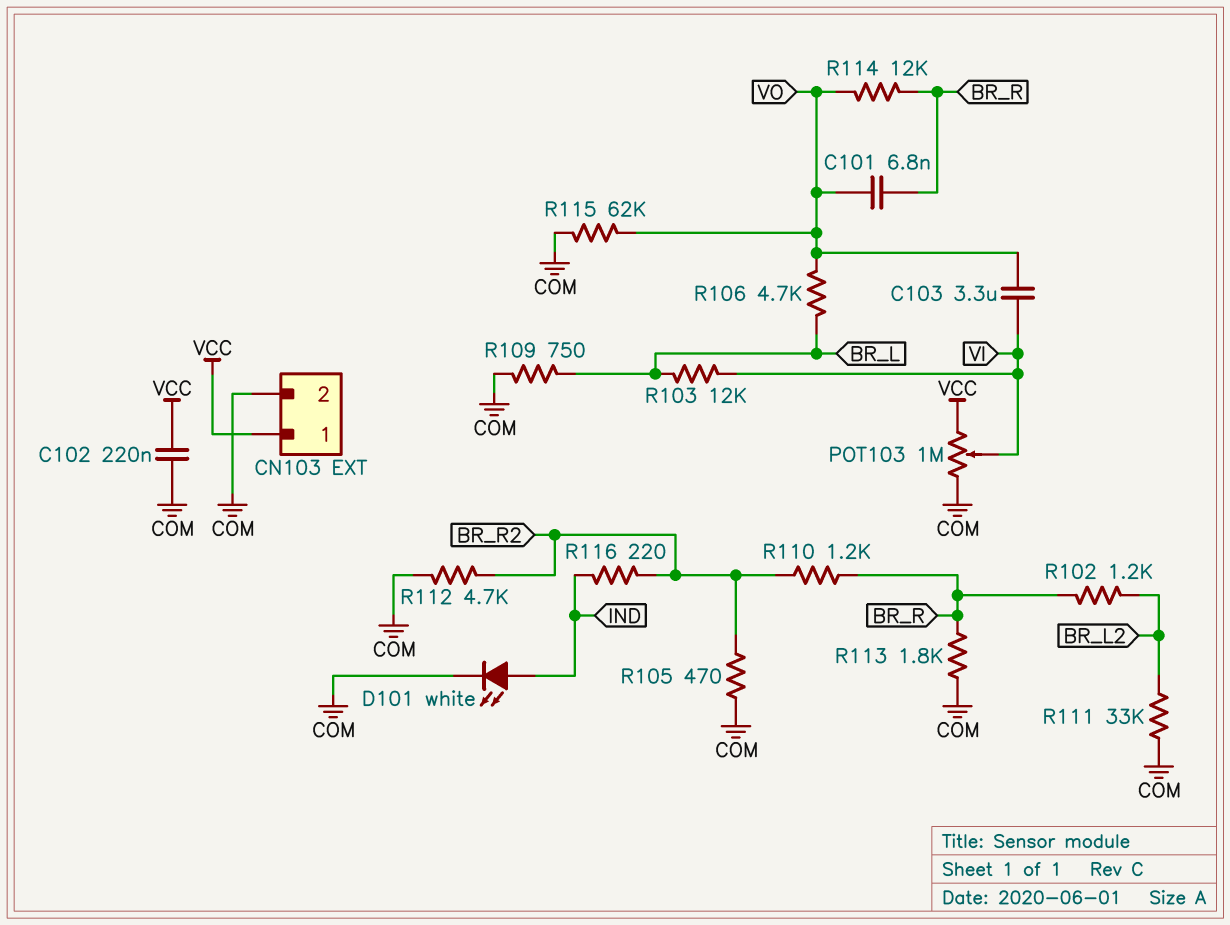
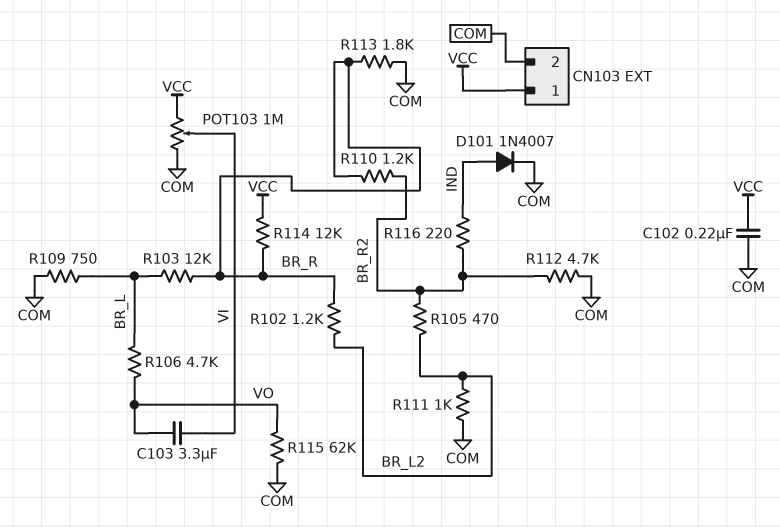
C101: 6.8nF (BR_R, VO) -> none
D101: LED white (A IND, K COM) -> diode 1N4007 (A IND, K COM)
R103: 12k (BR_L, VI) -> 12k (BR_L, BR_R)
R105: 470 (BR_R2, COM) -> 470 (BR_L2, BR_R2)
R111: 33k (BR_L2, COM) -> 1k (BR_L2, COM)
R114: 12k (BR_R, VO) -> 12k (BR_R, VCC)

